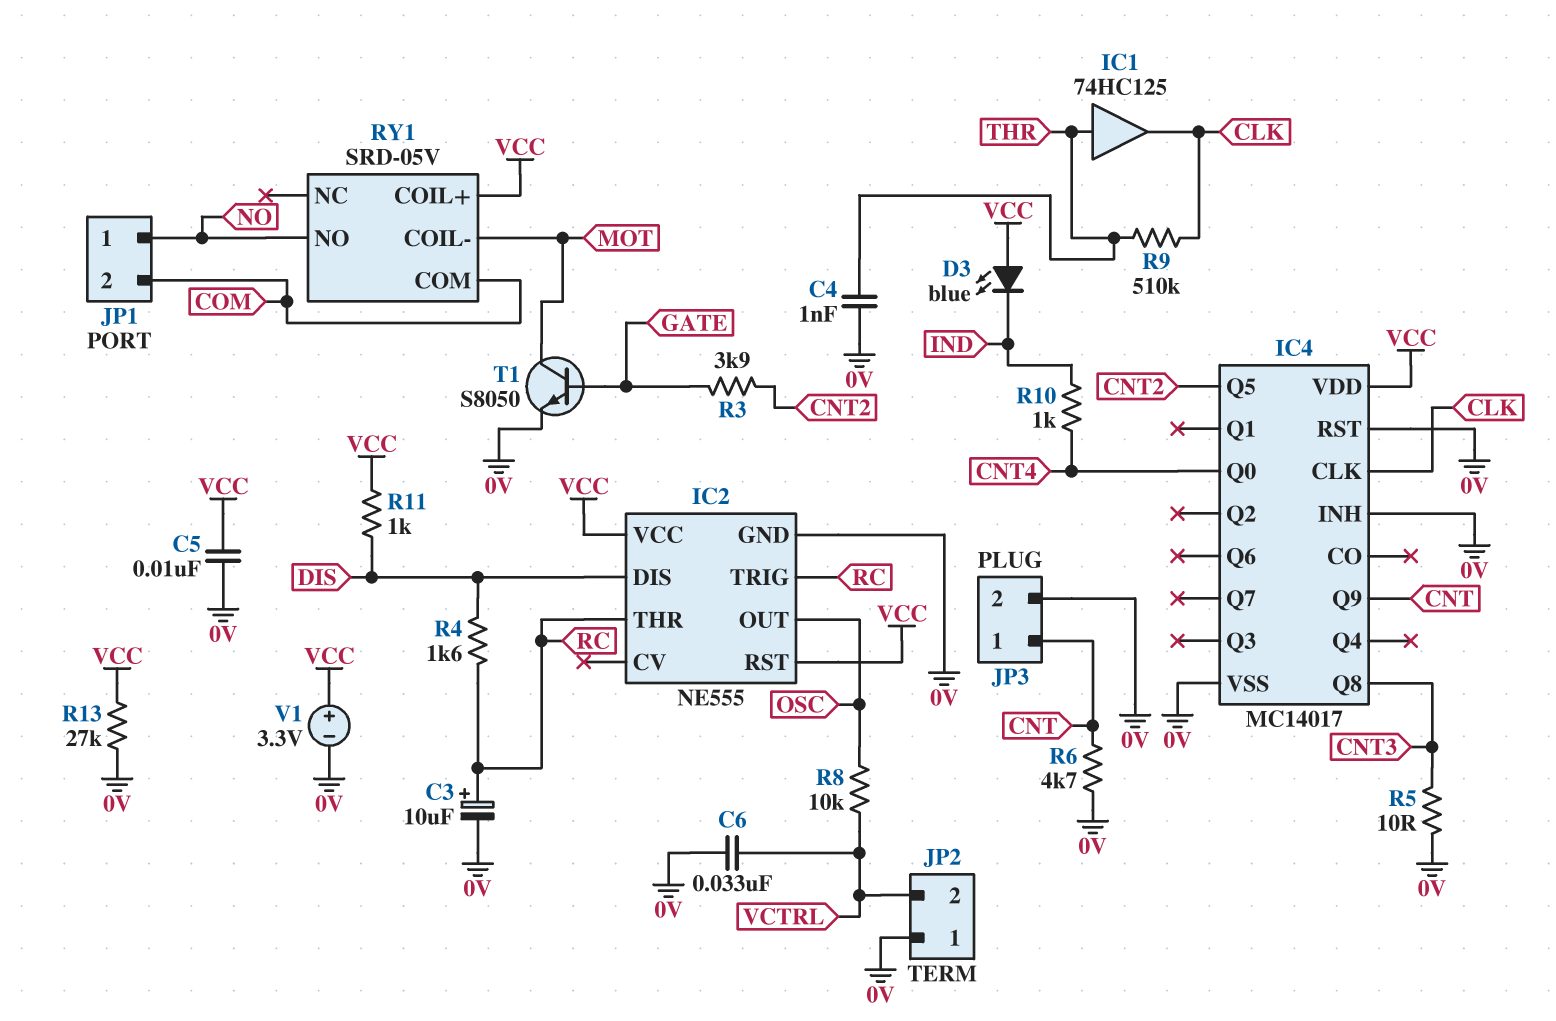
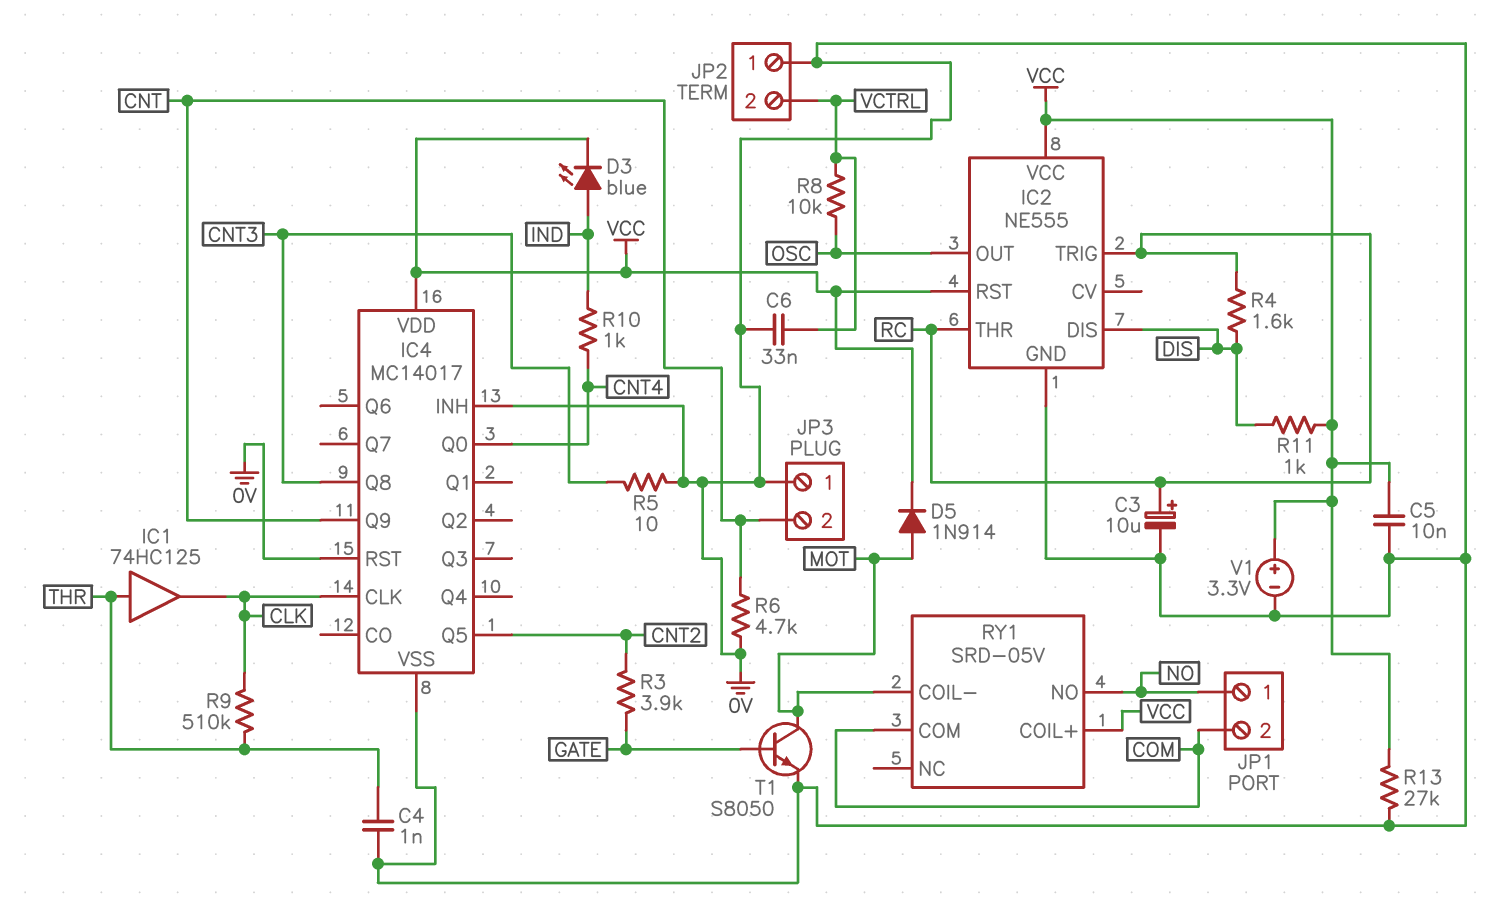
D3: LED blue (A VCC, K IND) -> LED blue (A IND, K VCC)
D5: none -> diode 1N914 (A MOT, K VCC)
JP3 pin 1: CNT -> 0V
JP3 pin 2: 0V -> CNT

